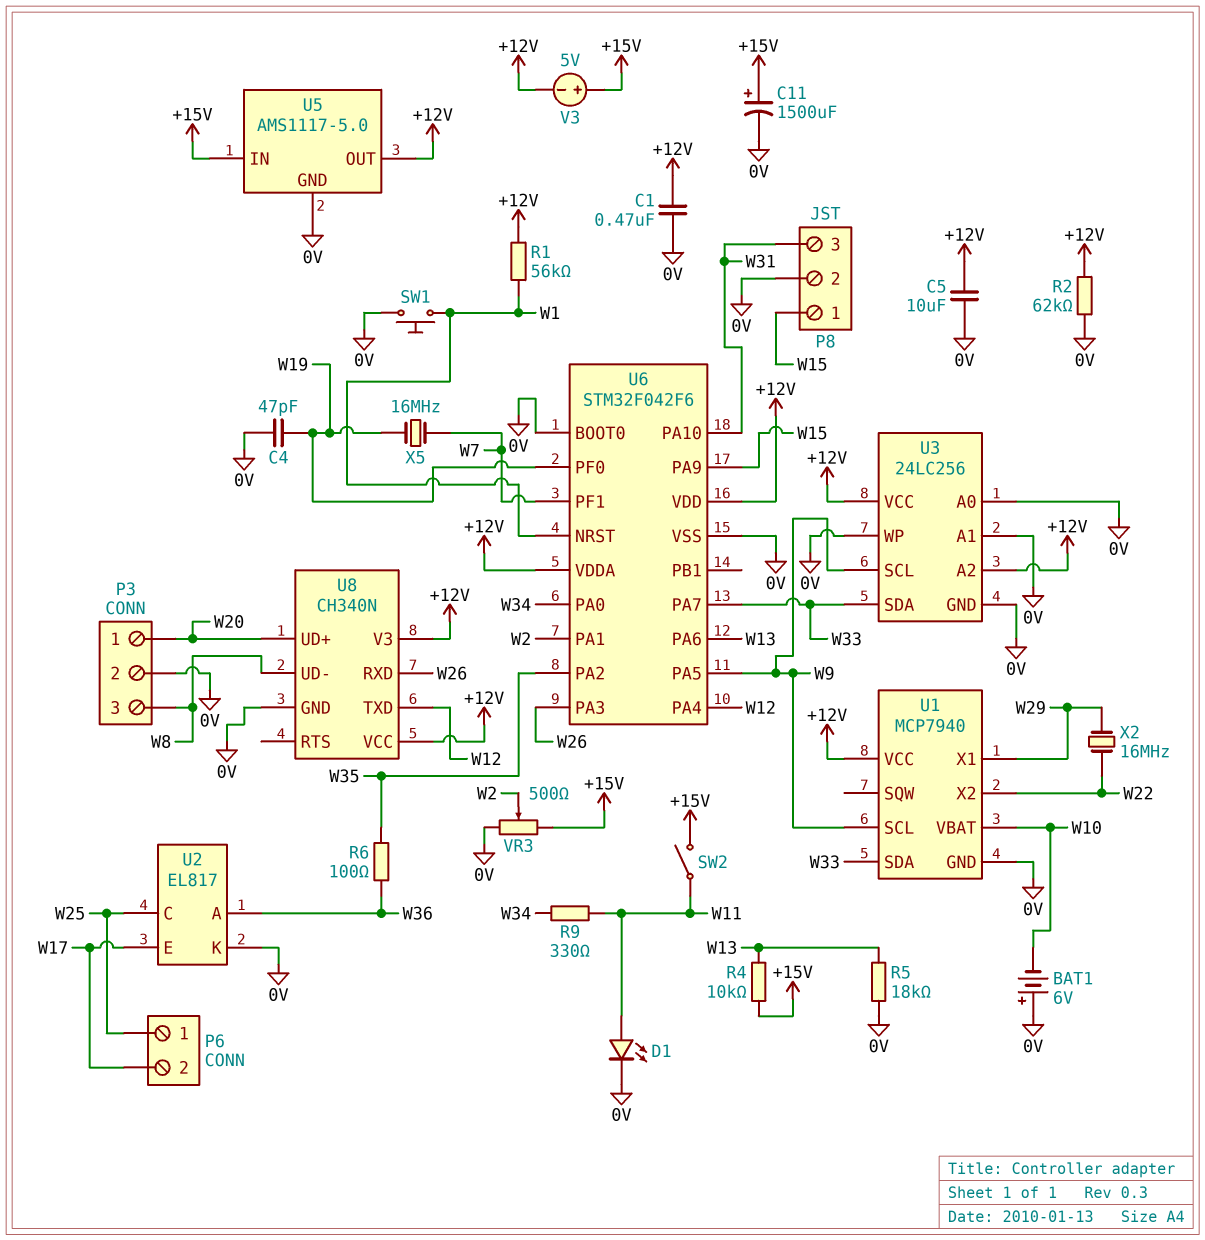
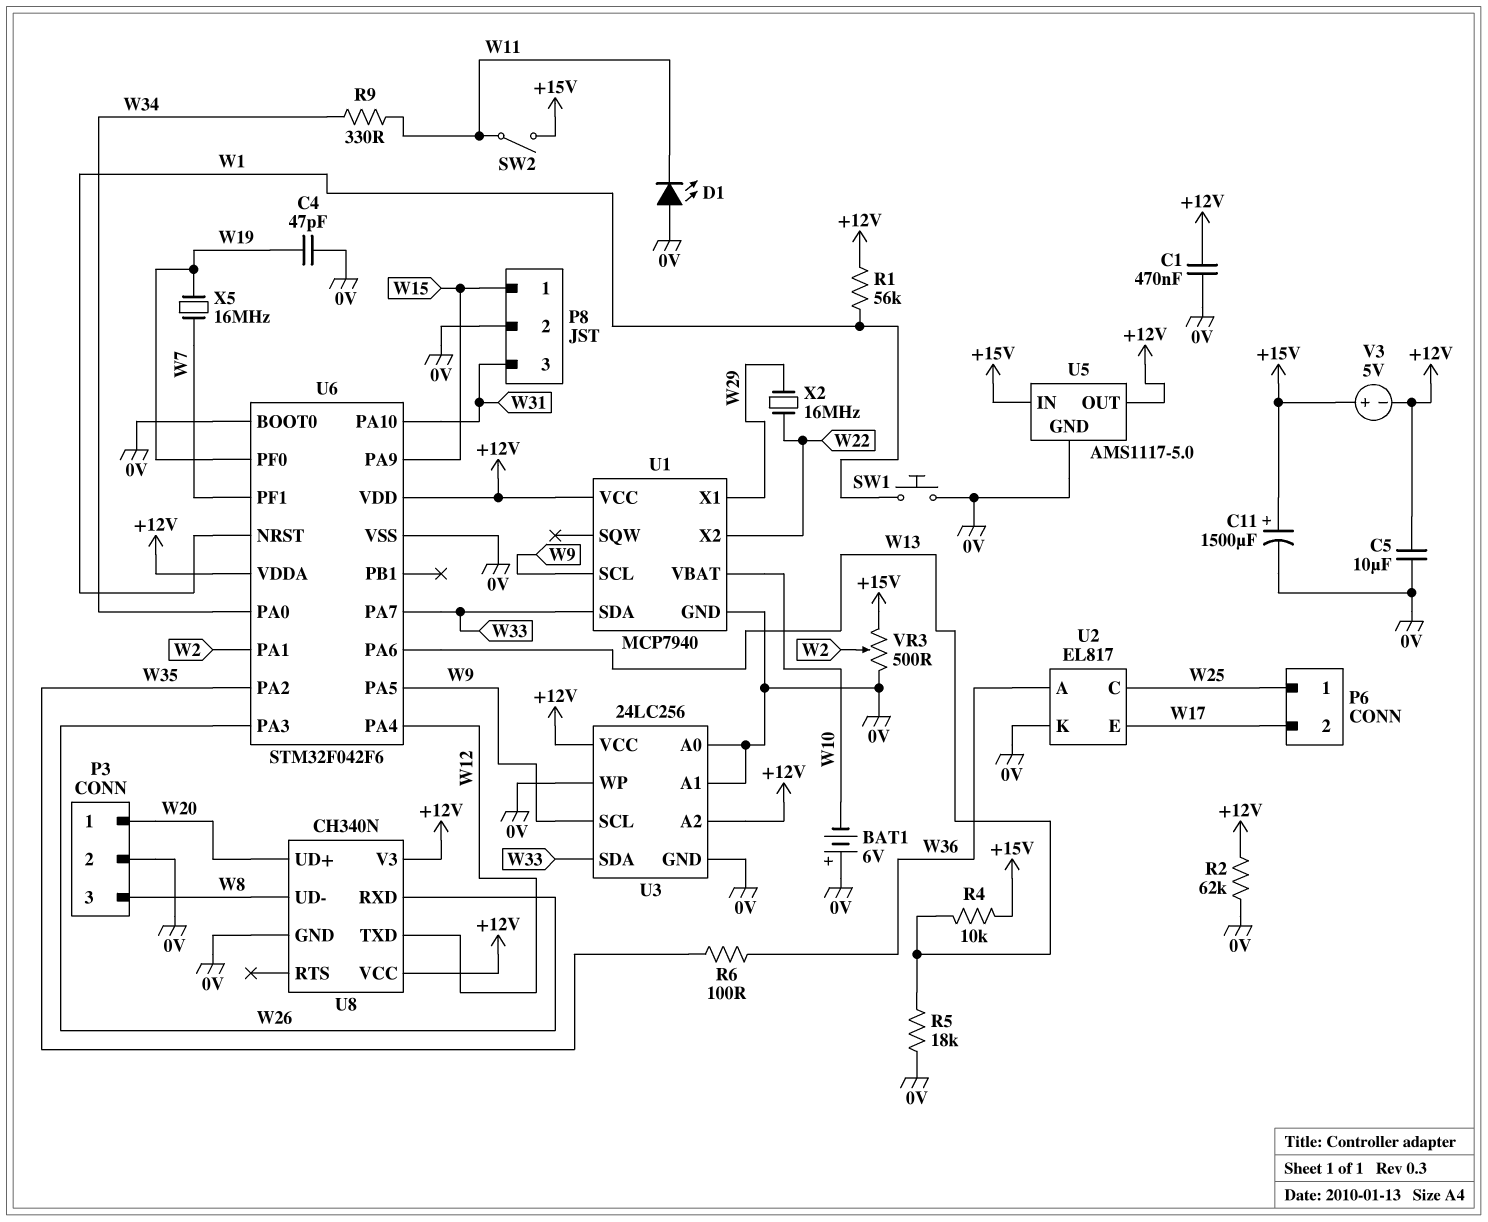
D1: LED (A W11, K 0V) -> LED (A 0V, K W11)

